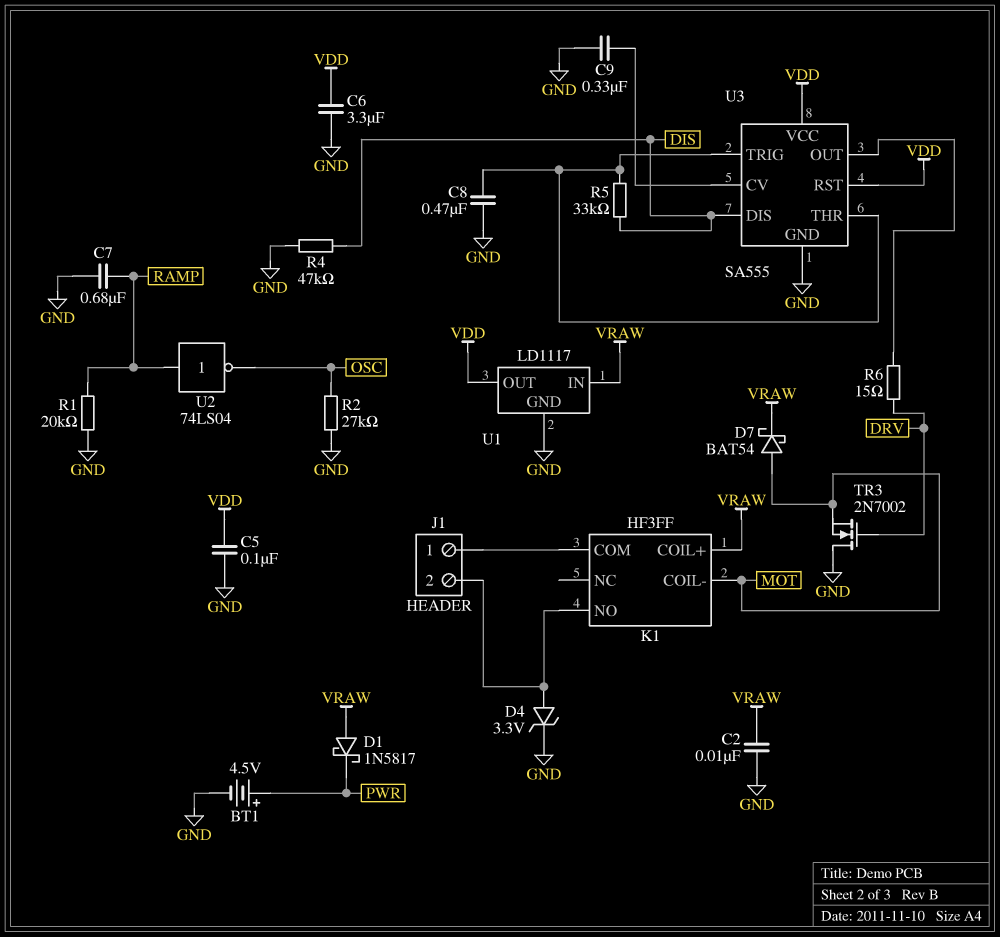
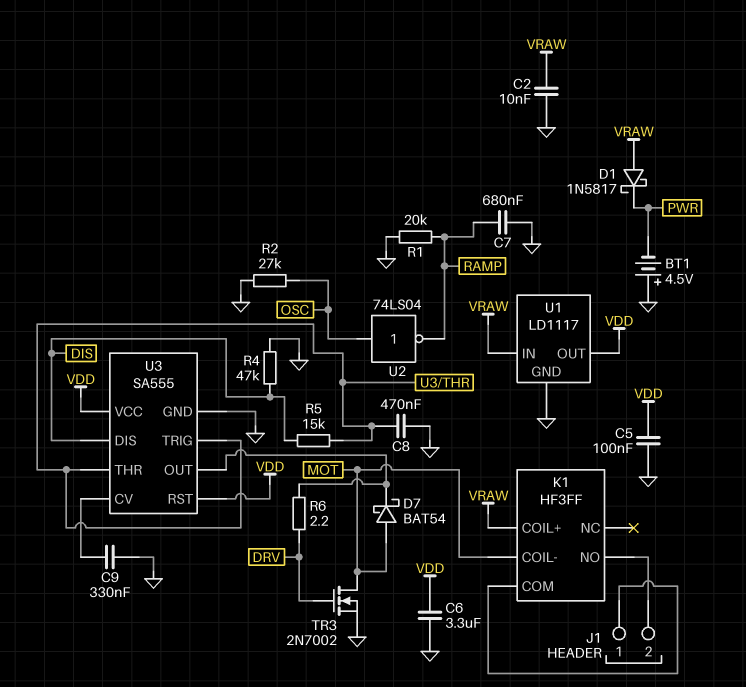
BT1: 4.5V (plus PWR, minus GND) -> 4.5V (plus GND, minus PWR)
D4: zener 3.3V (A J1/2, K GND) -> none
D7: schottky BAT54 (A MOT, K VRAW) -> schottky BAT54 (A MOT, K U3/OUT)
R5: 33k (DIS, U3/THR) -> 15k (DIS, U3/THR)
R6: 15 (DRV, U3/OUT) -> 2.2 (DRV, U3/OUT)
TR3: NMOS 2N7002 (G DRV, D GND, S MOT) -> NMOS 2N7002 (G DRV, D MOT, S GND)
U2: NOT 74LS04 (in RAMP, out OSC) -> NOT 74LS04 (in OSC, out RAMP)

